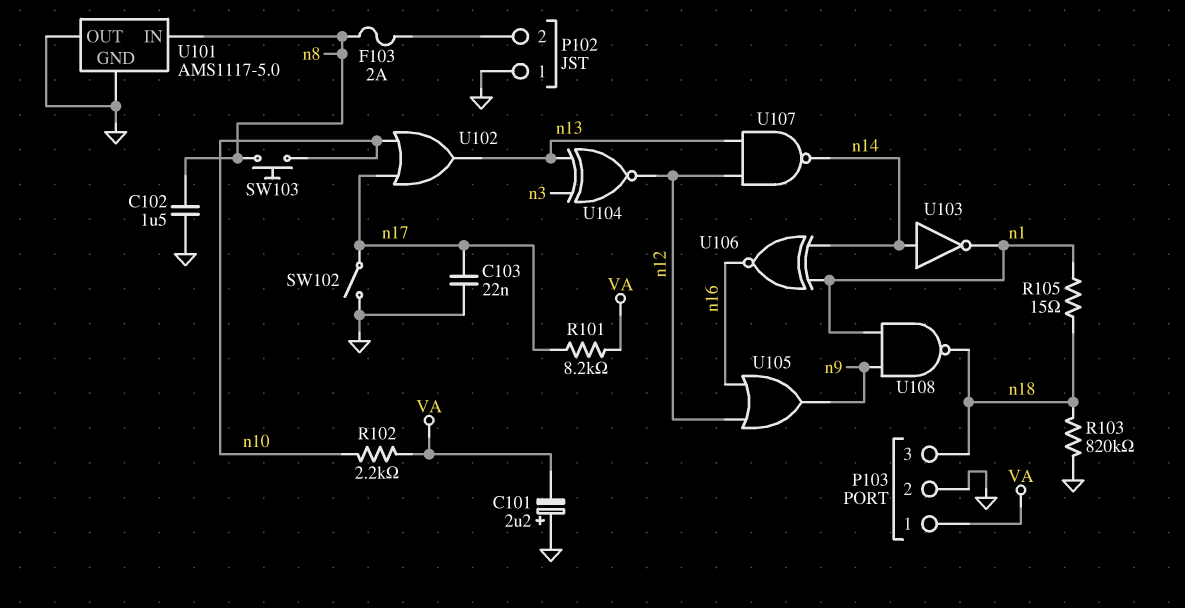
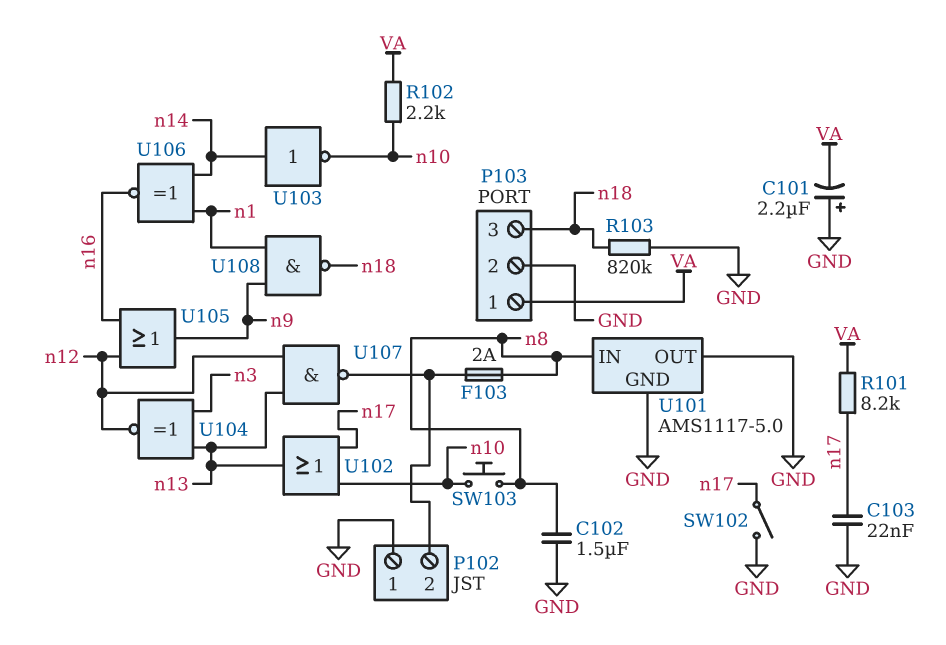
R105: 15 (n1, n18) -> none
U103: NOT (in n14, out n1) -> NOT (in n14, out n10)
U107: NAND (in n12, in n13, out n14) -> NAND (in n12, in n13, out P102/2)

